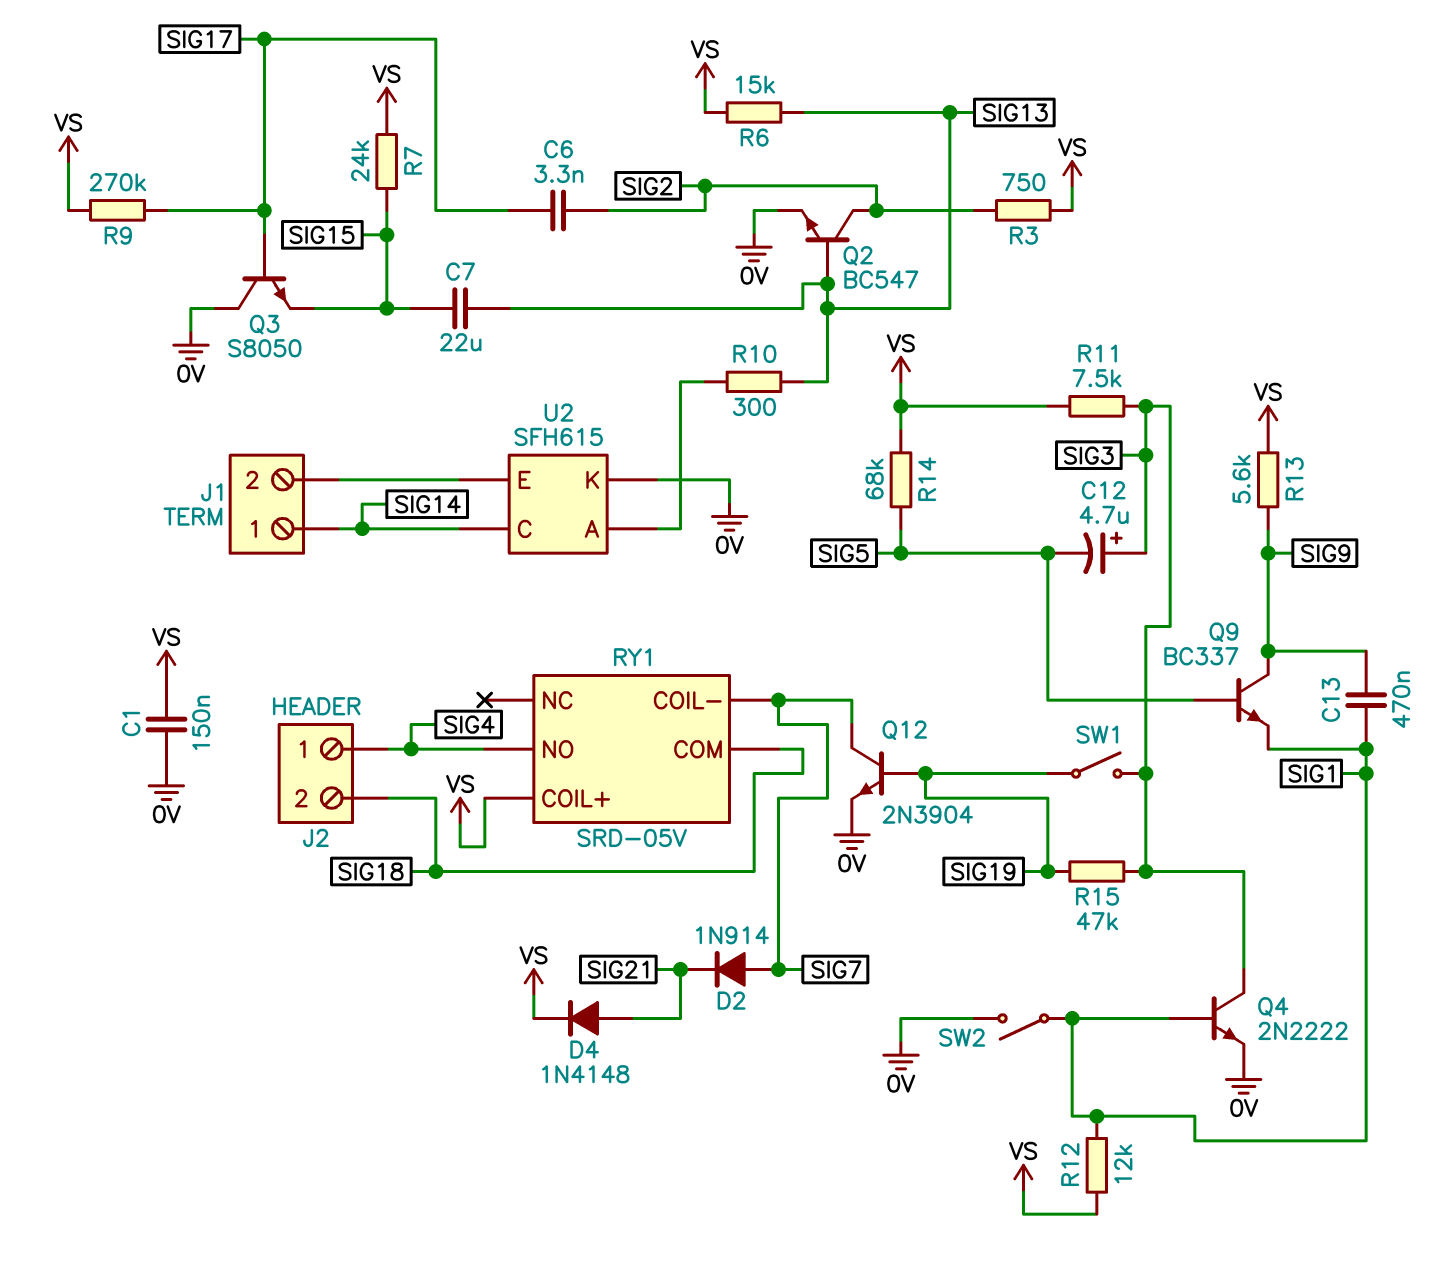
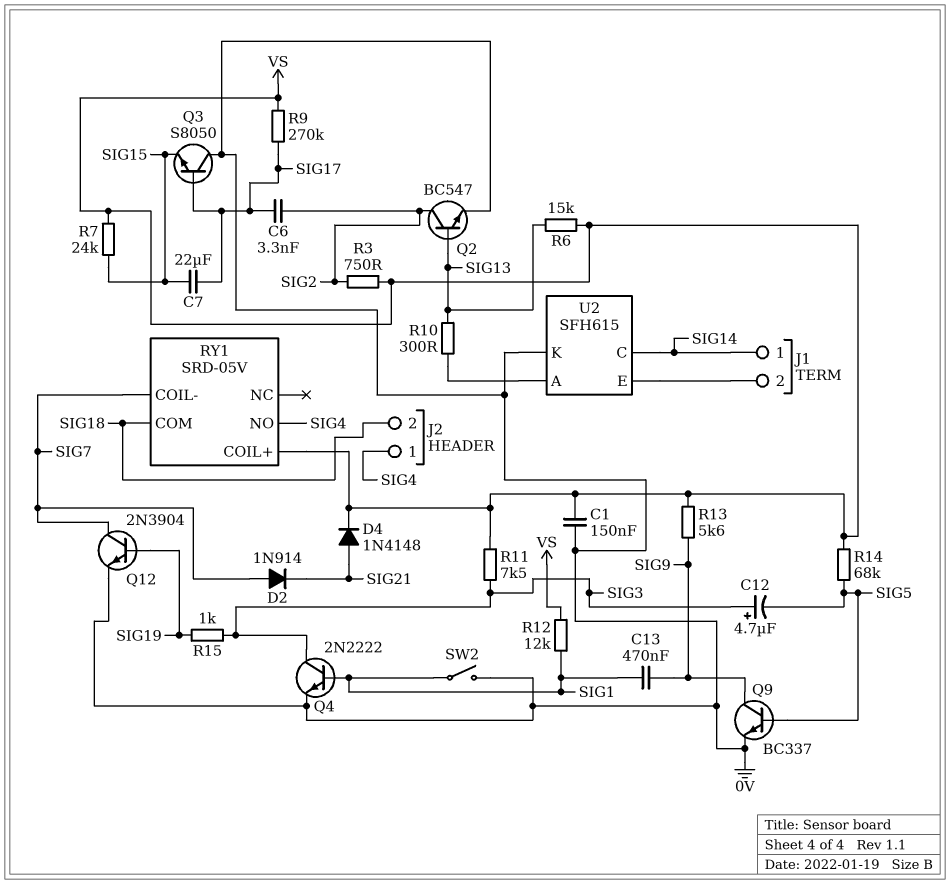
C7: 22uF (SIG13, SIG15) -> 22uF (SIG15, SIG17)
Q9: NPN BC337 (B SIG5, C SIG9, E SIG1) -> NPN BC337 (B SIG5, C SIG9, E 0V)
R15: 47k (SIG3, SIG19) -> 1k (SIG3, SIG19)
SW1: switch (SIG3, SIG19) -> none

